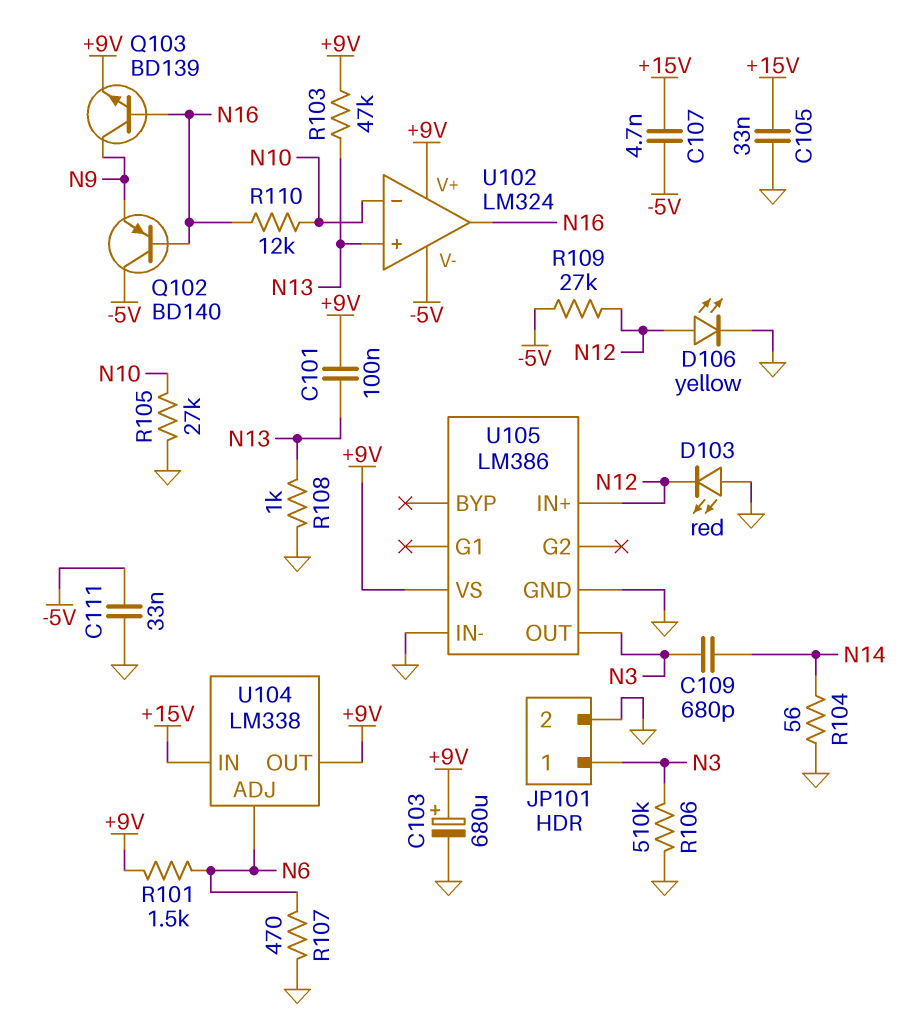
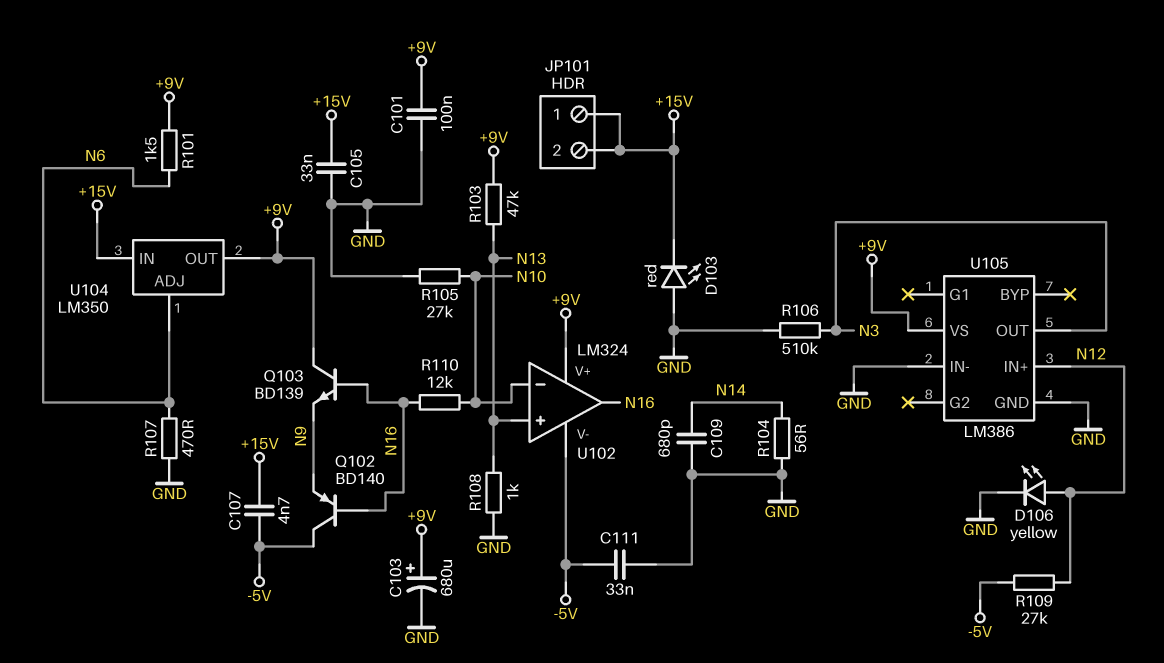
C101: 100nF (+9V, N13) -> 100nF (+9V, GND)
C109: 680pF (N3, N14) -> 680pF (GND, N14)
D103: LED red (A GND, K N12) -> LED red (A GND, K +15V)
JP101 pin 1: N3 -> +15V
JP101 pin 2: GND -> +15V
Q103: NPN BD139 (B N16, C N9, E +9V) -> NPN BD139 (B N16, C +9V, E N9)
U104: LM338 -> LM350

